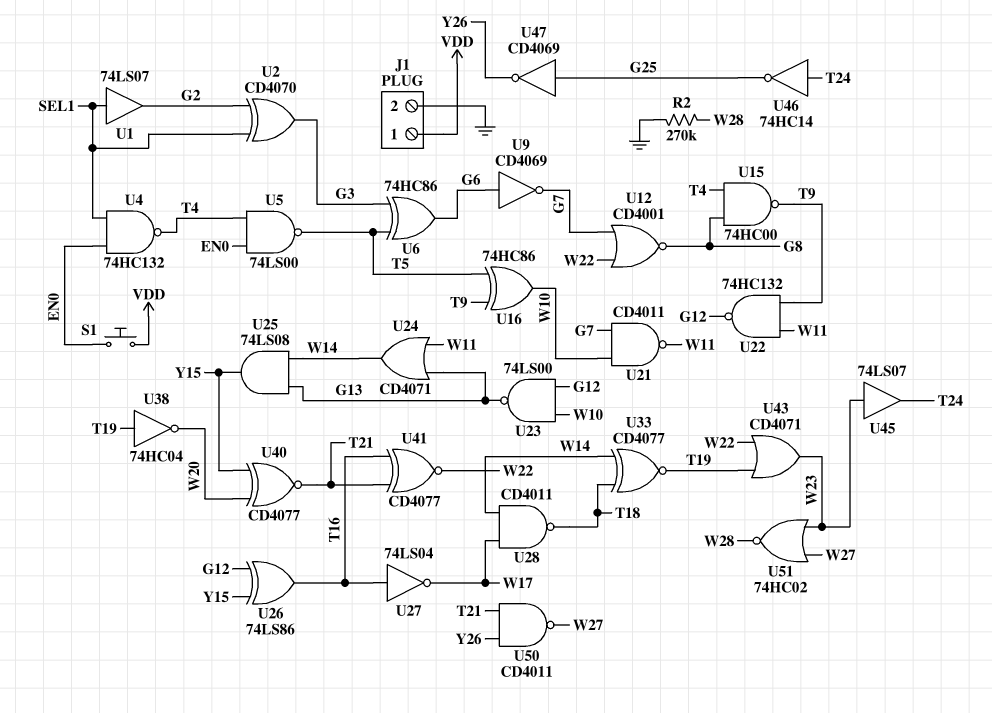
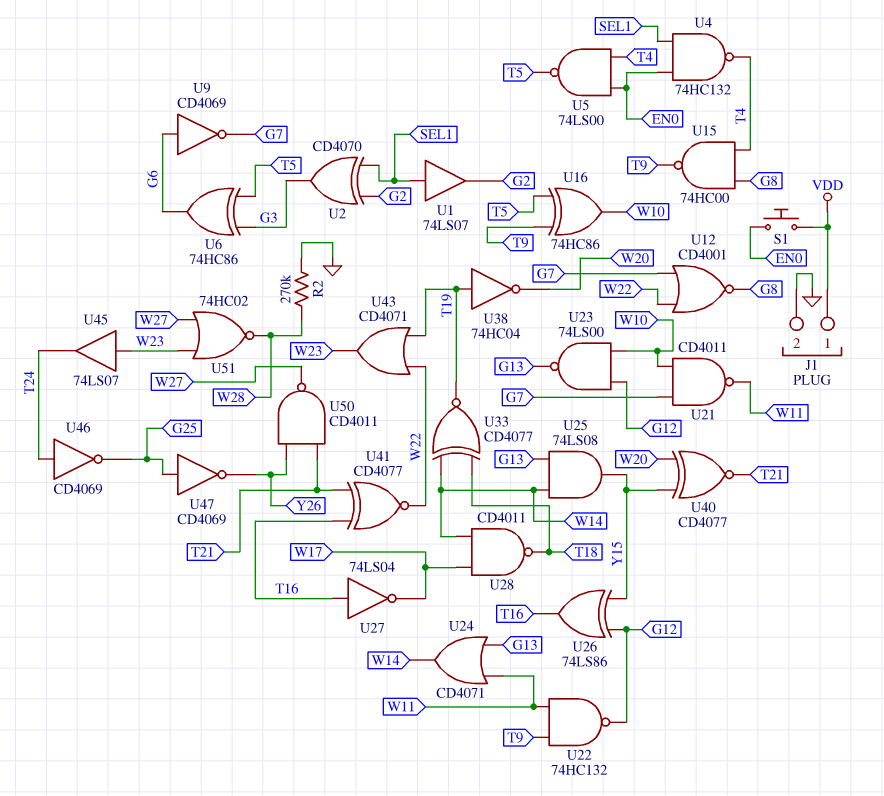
U46: NOT 74HC14 (in T24, out G25) -> NOT CD4069 (in T24, out G25)

